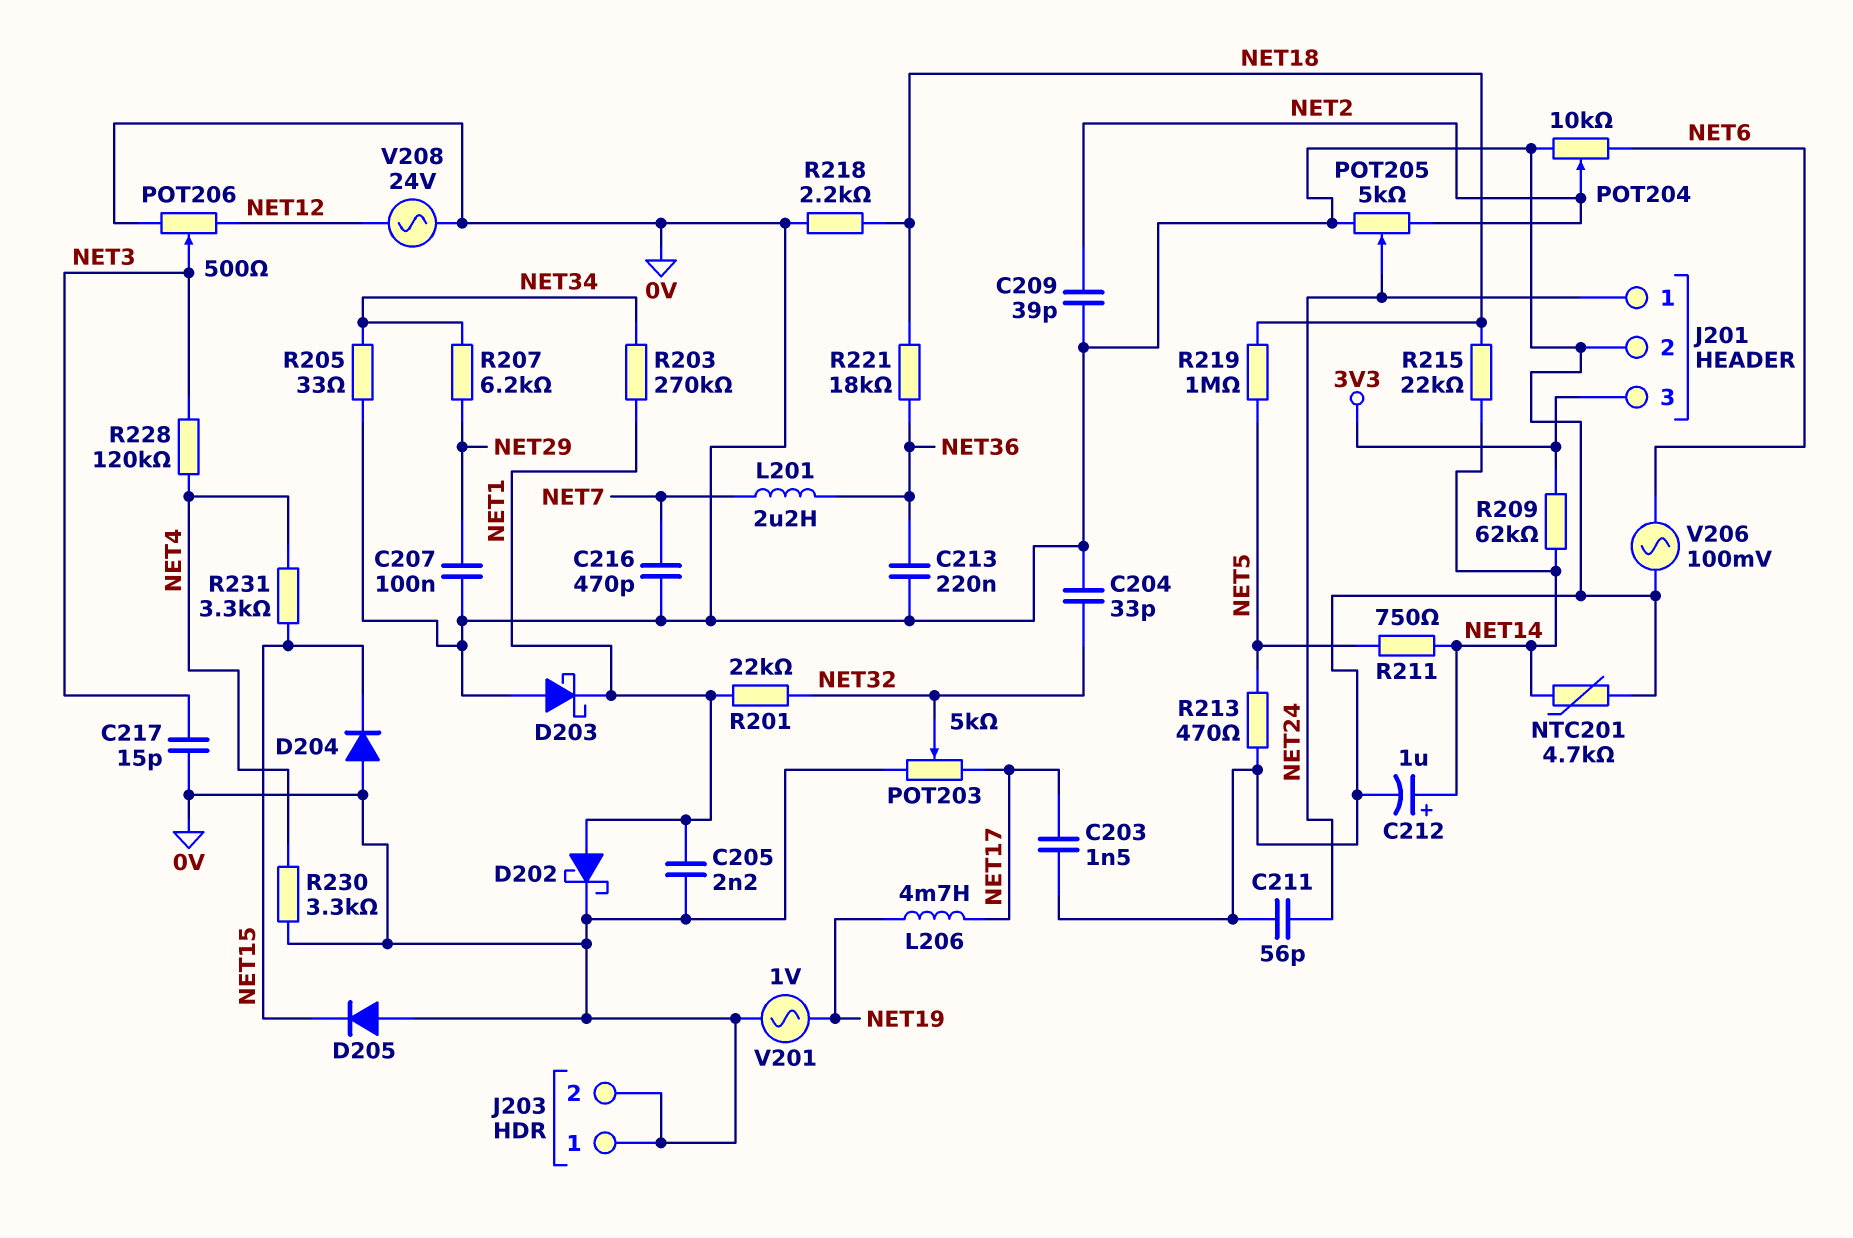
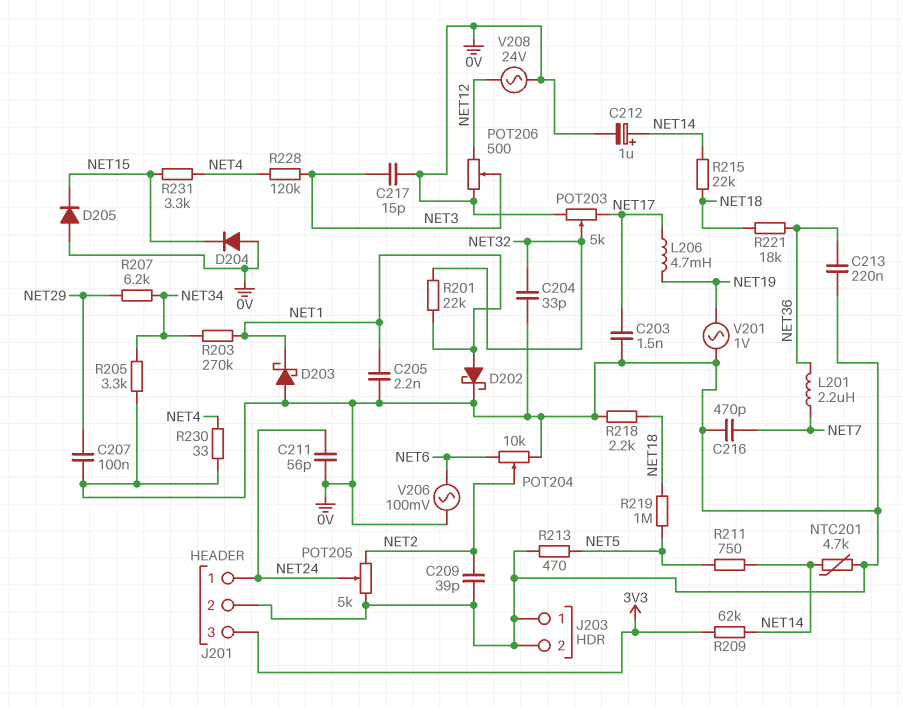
R205: 33 (0V, NET34) -> 3.3k (0V, NET34)
R230: 3.3k (0V, NET4) -> 33 (0V, NET4)

